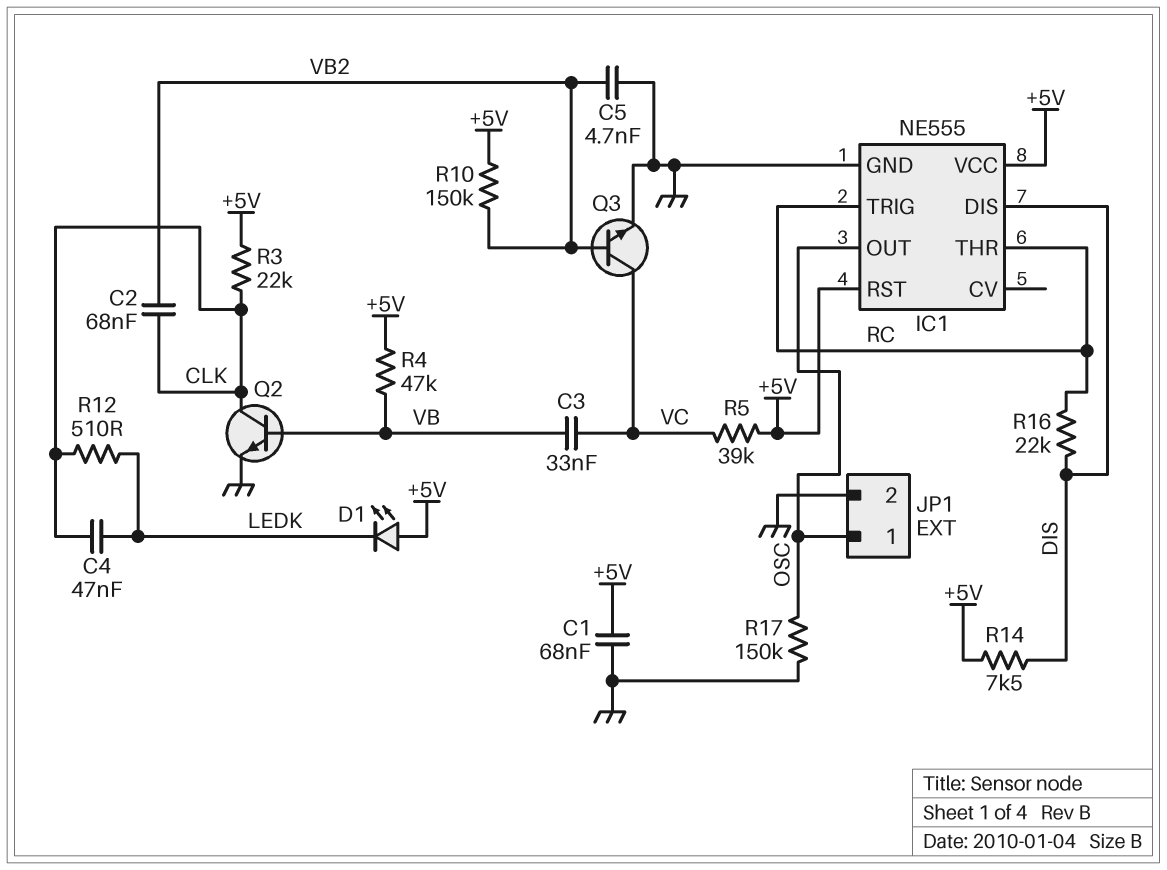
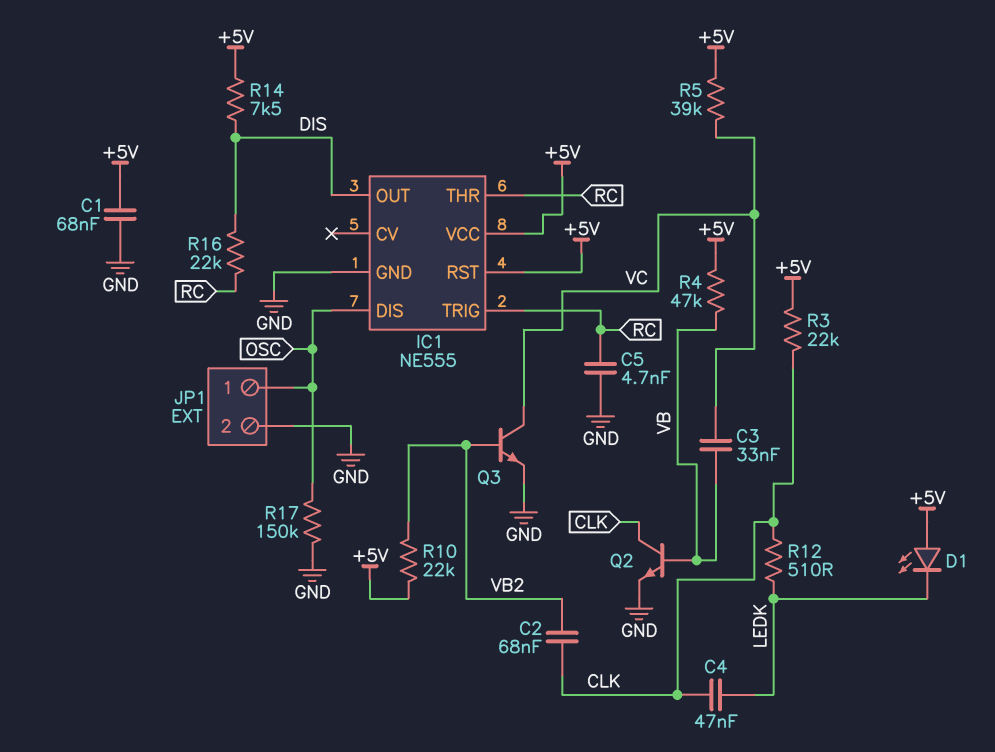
C5: 4.7nF (GND, VB2) -> 4.7nF (GND, RC)
IC1 pin DIS: DIS -> OSC
IC1 pin OUT: OSC -> DIS
R10: 150k (+5V, VB2) -> 22k (+5V, VB2)

